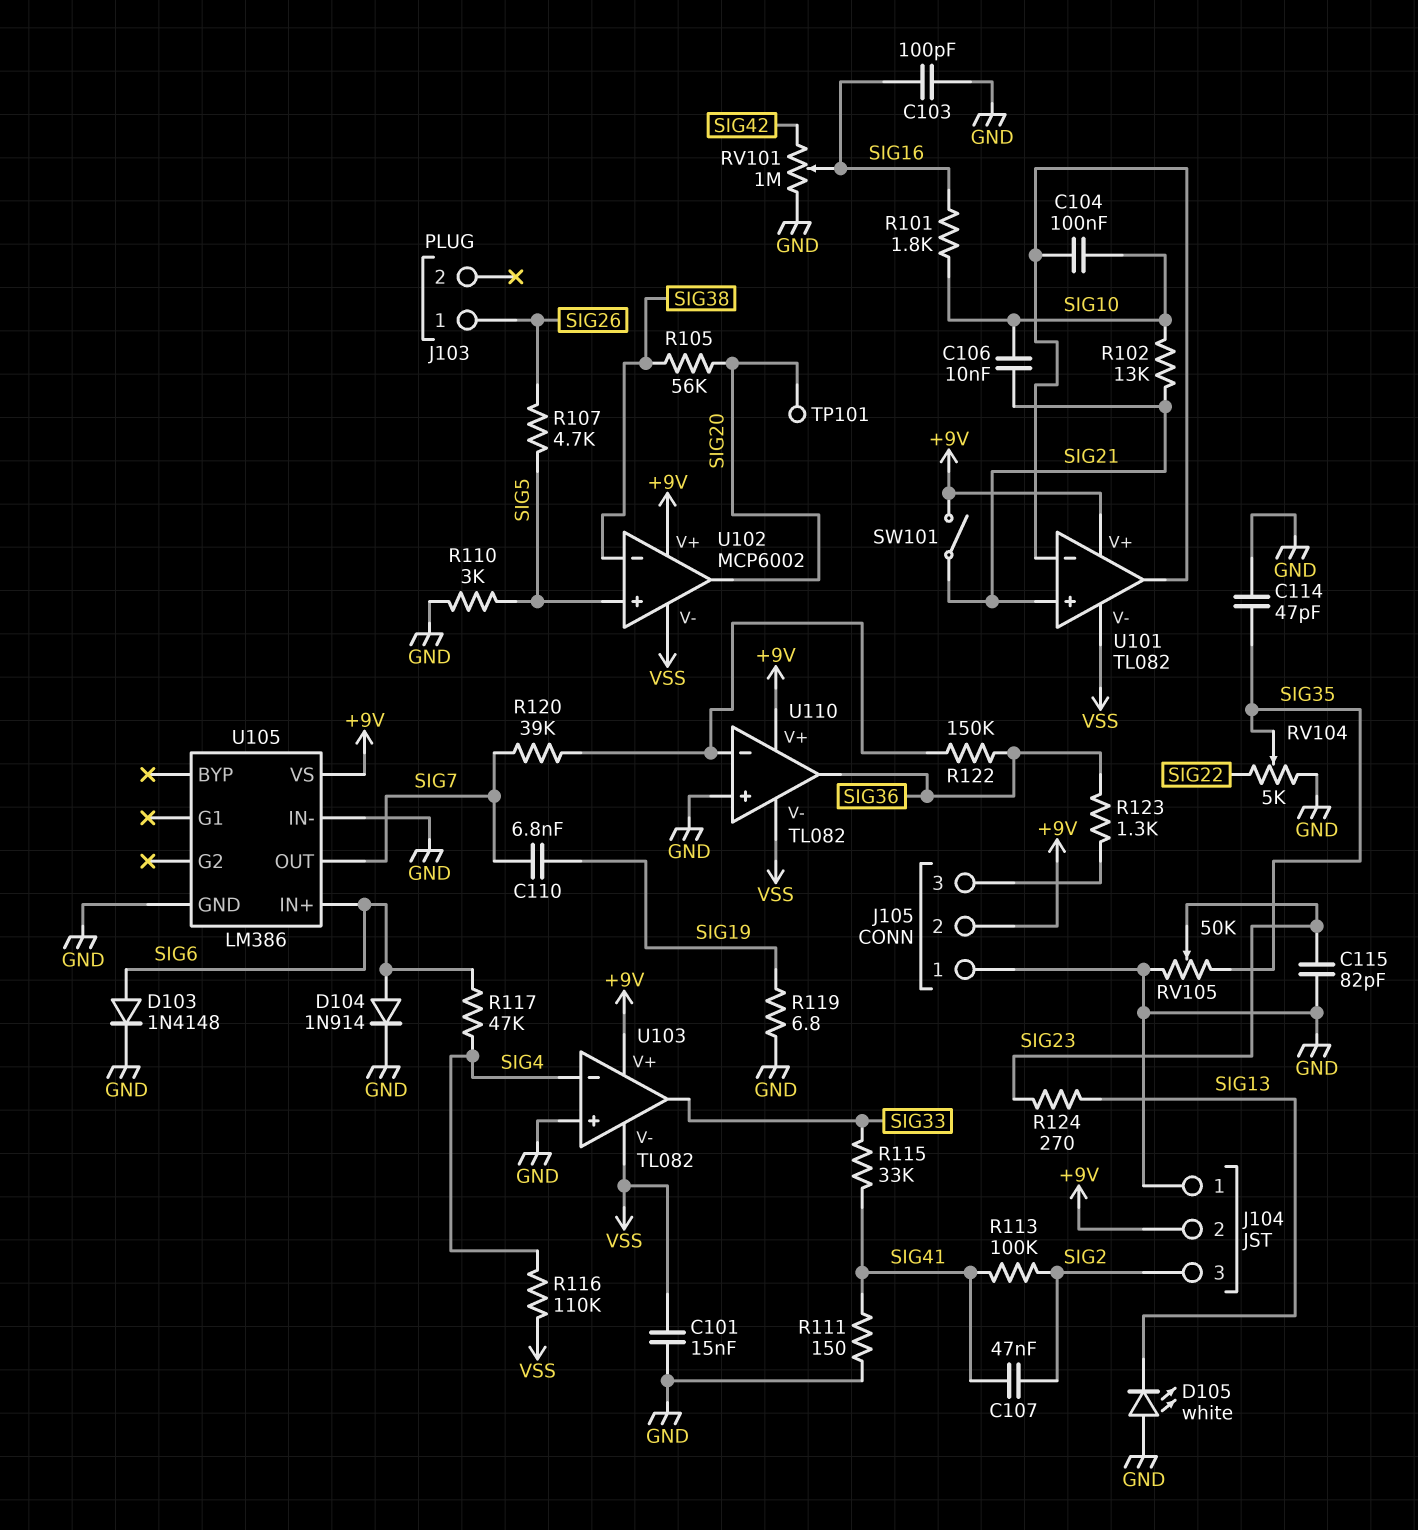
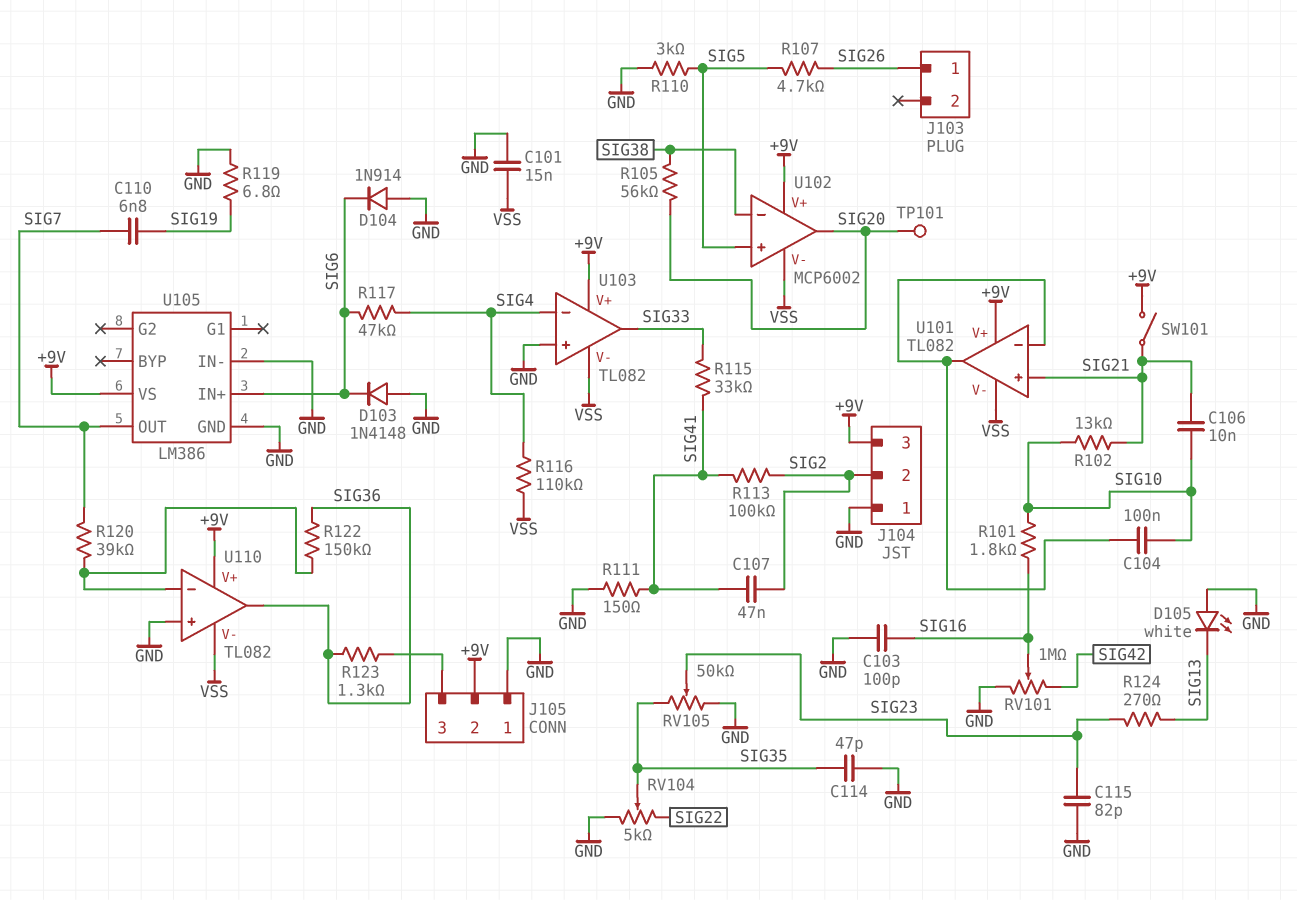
D103: diode 1N4148 (A SIG6, K GND) -> diode 1N4148 (A GND, K SIG6)
D104: diode 1N914 (A SIG6, K GND) -> diode 1N914 (A GND, K SIG6)
J104 pin 2: +9V -> SIG2
J104 pin 3: SIG2 -> +9V

